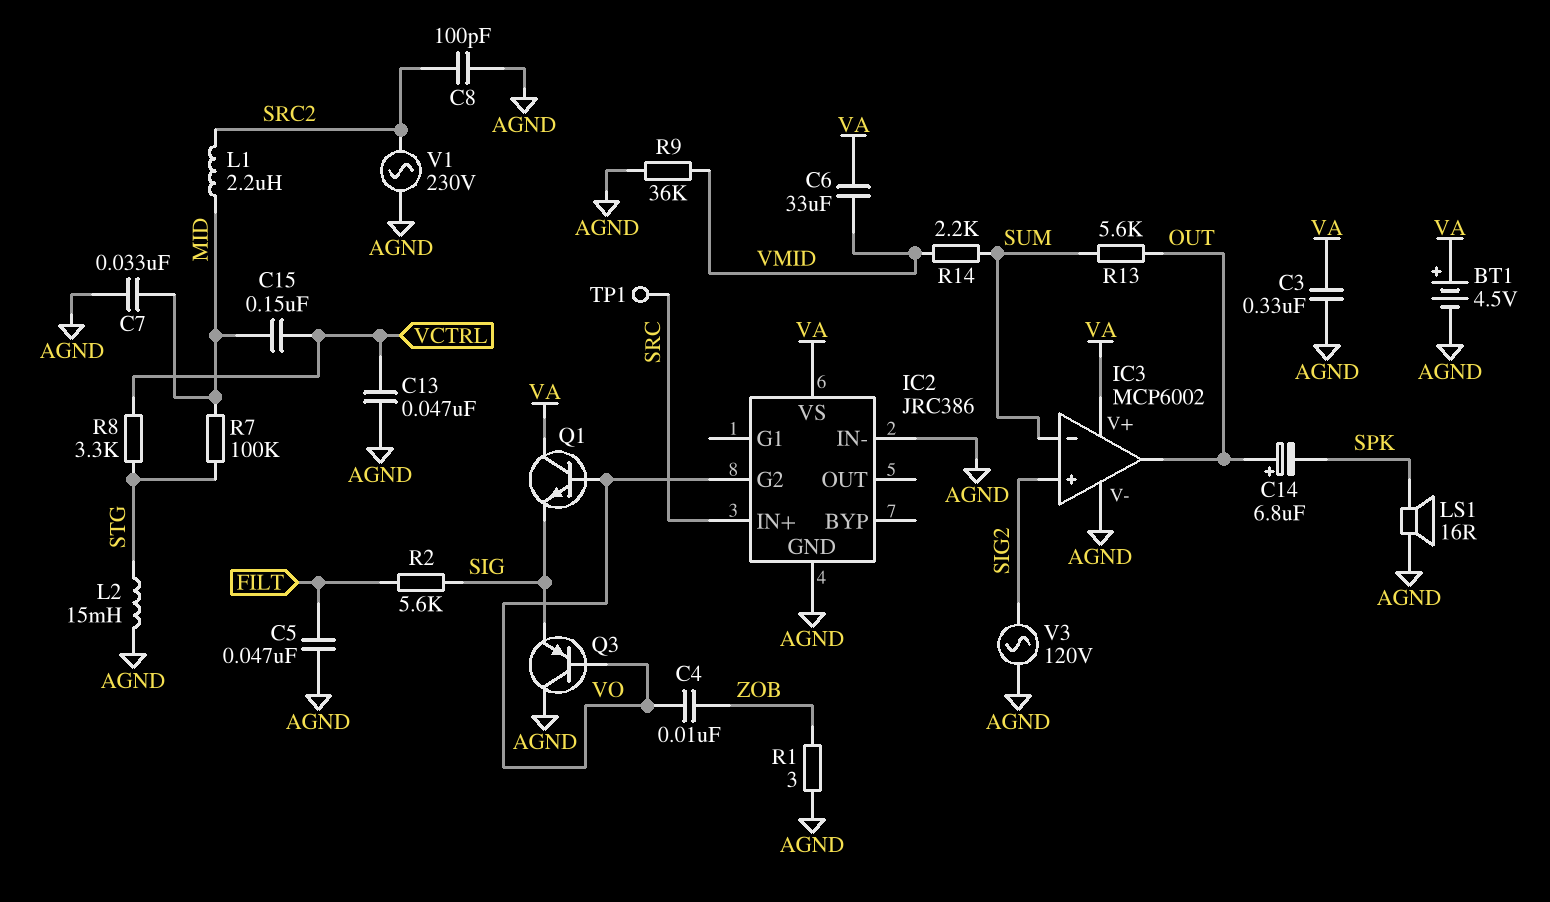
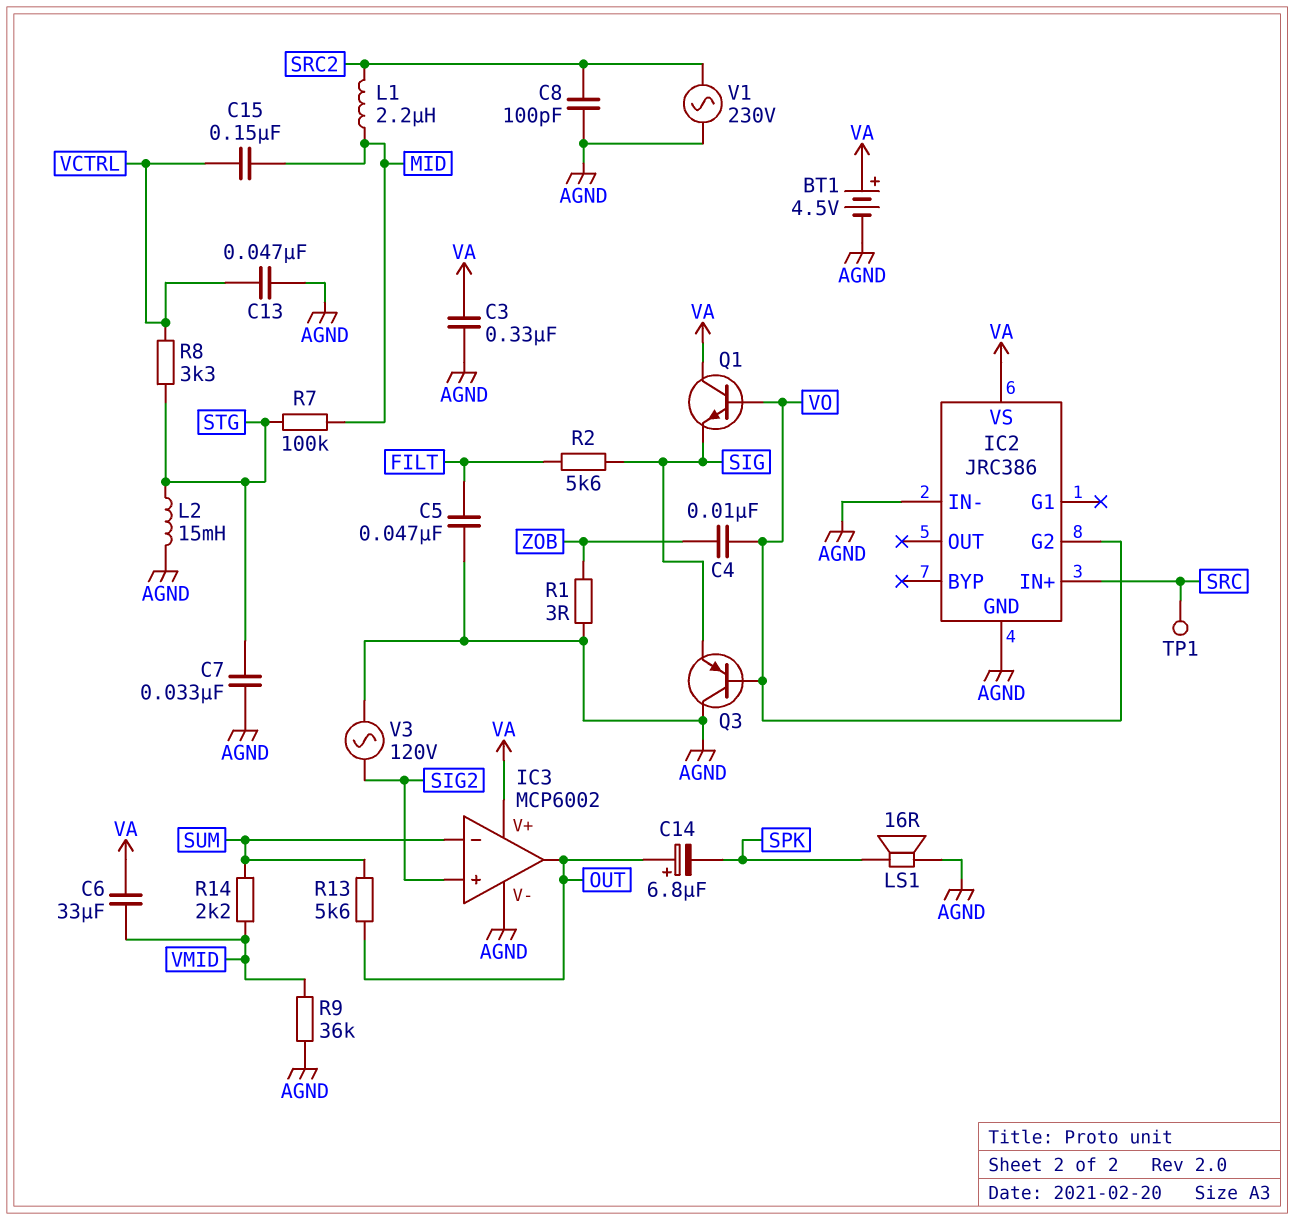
C7: 33nF (AGND, MID) -> 33nF (AGND, STG)

